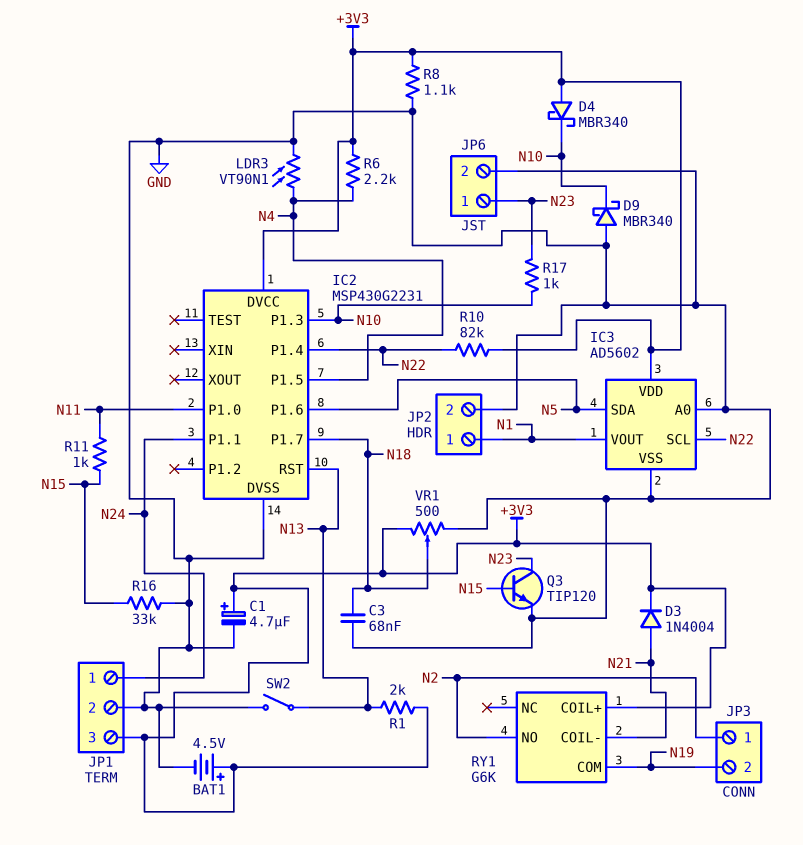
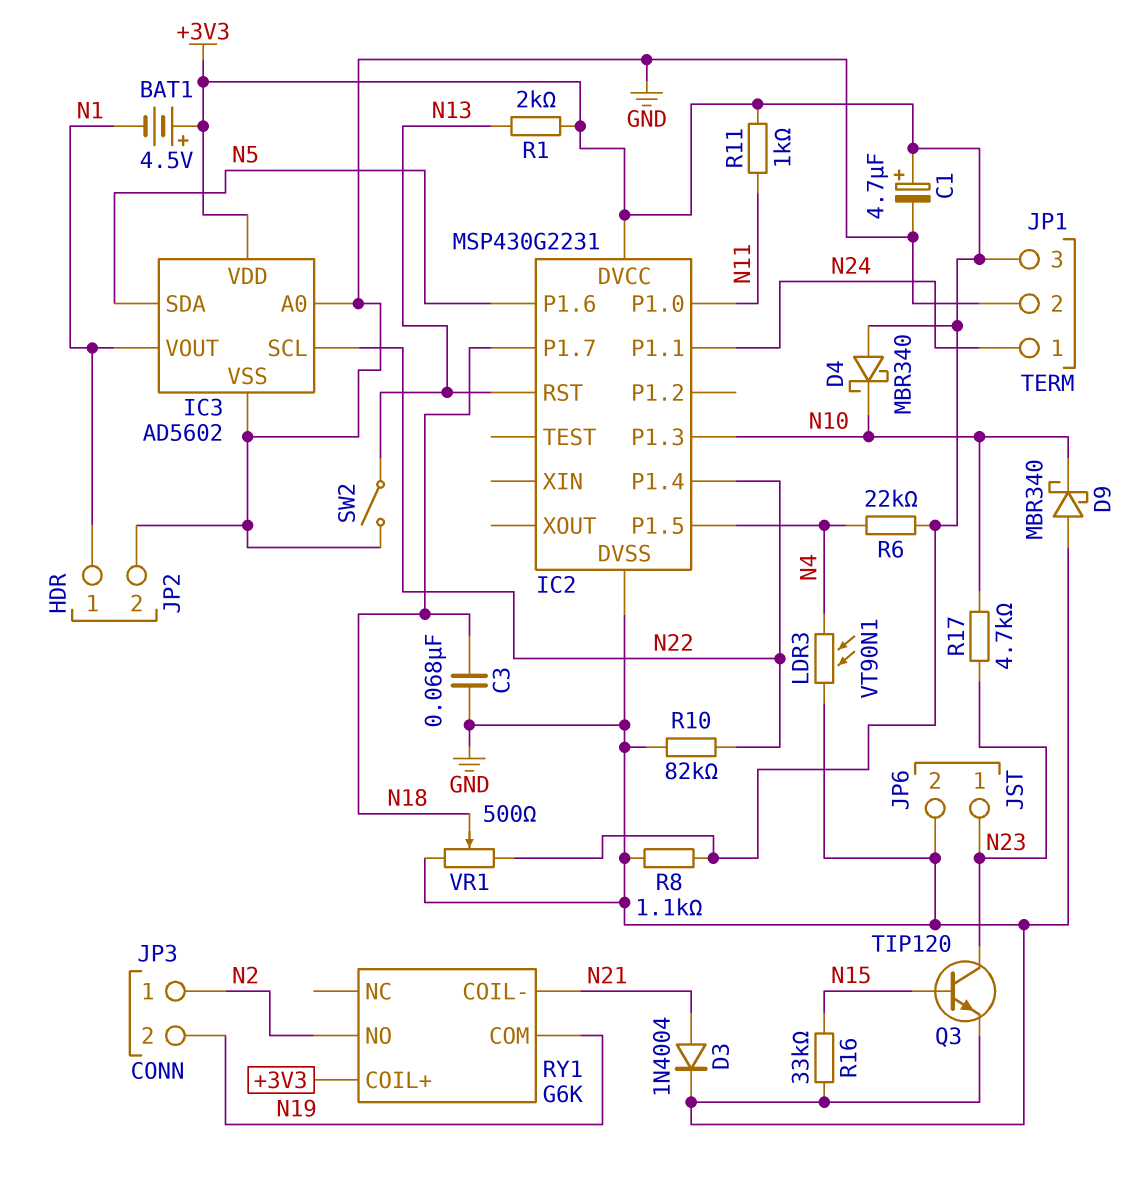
BAT1: 4.5V (plus +3V3, minus GND) -> 4.5V (plus +3V3, minus N1)
D3: diode 1N4004 (A N21, K +3V3) -> diode 1N4004 (A N21, K GND)
R6: 2.2k (+3V3, N4) -> 22k (+3V3, N4)
R10: 82k (+3V3, N22) -> 82k (GND, N22)
R11: 1k (N11, N15) -> 1k (+3V3, N11)
R17: 1k (N10, N23) -> 4.7k (N10, N23)

